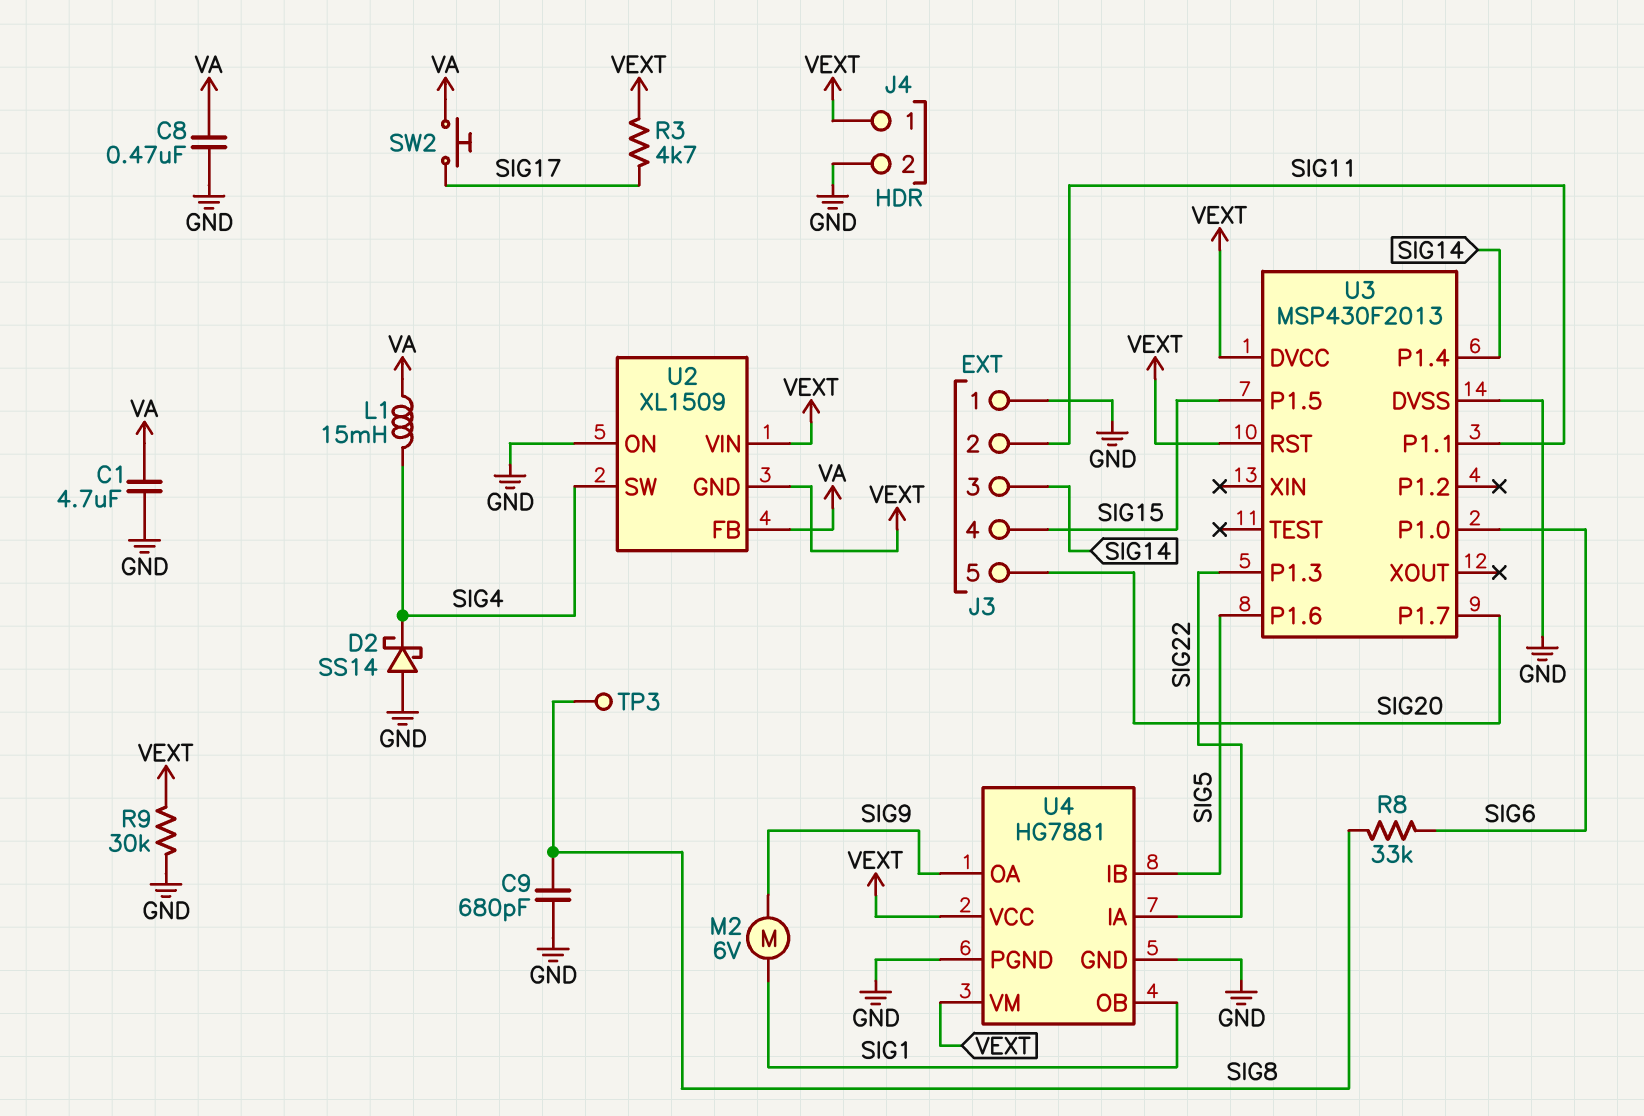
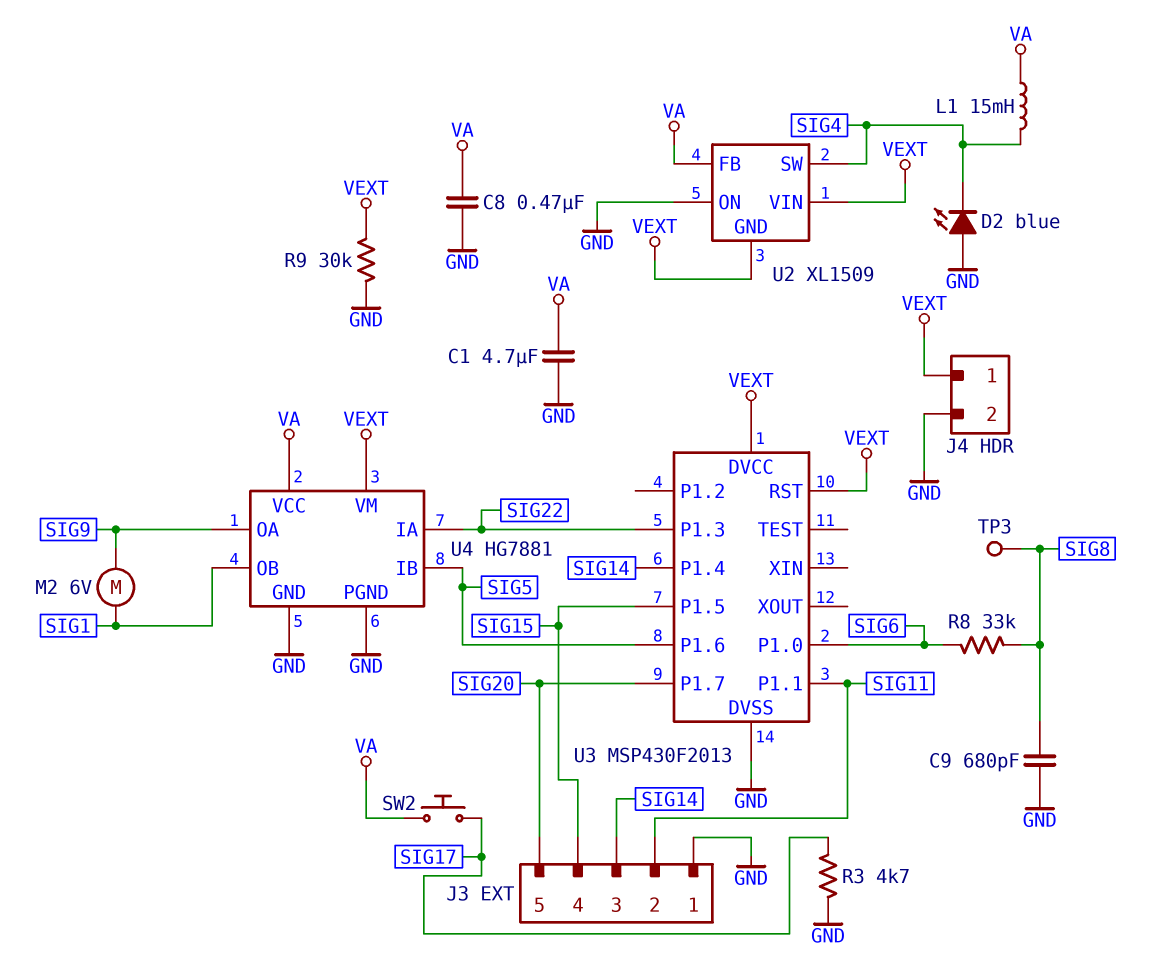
D2: schottky SS14 (A GND, K SIG4) -> LED blue (A GND, K SIG4)
R3: 4.7k (SIG17, VEXT) -> 4.7k (GND, SIG17)
U4 pin VCC: VEXT -> VA

